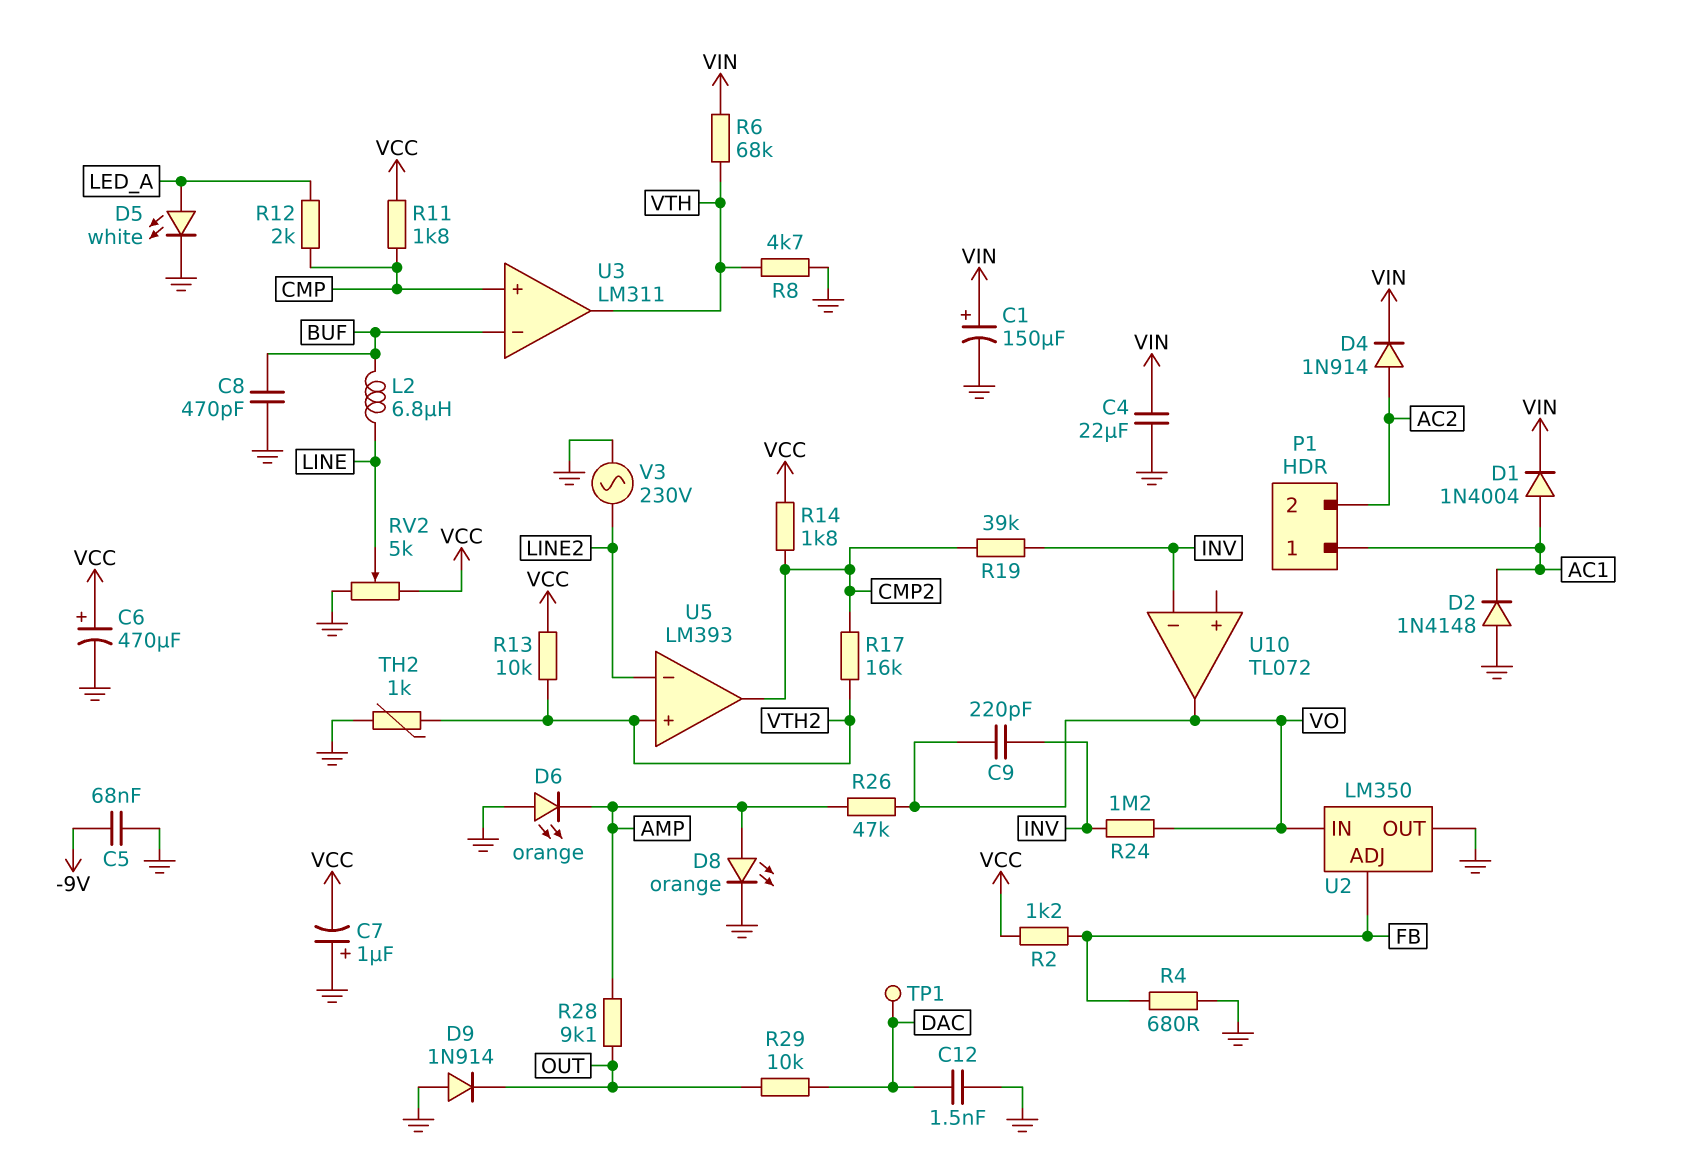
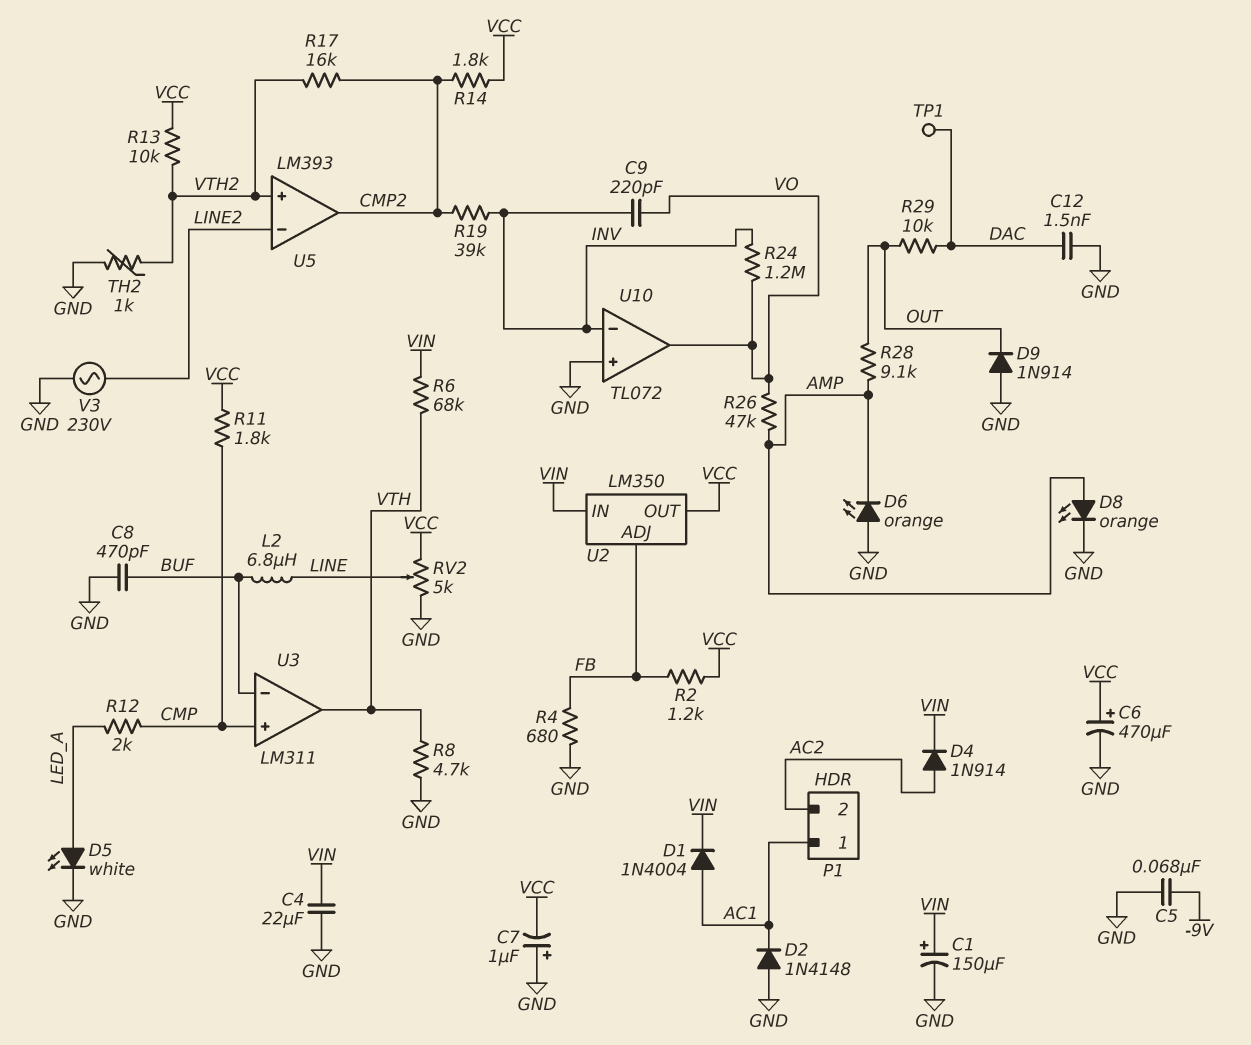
U2 pin IN: VO -> VIN
U2 pin OUT: GND -> VCC
U10 pin in+: none -> GND

